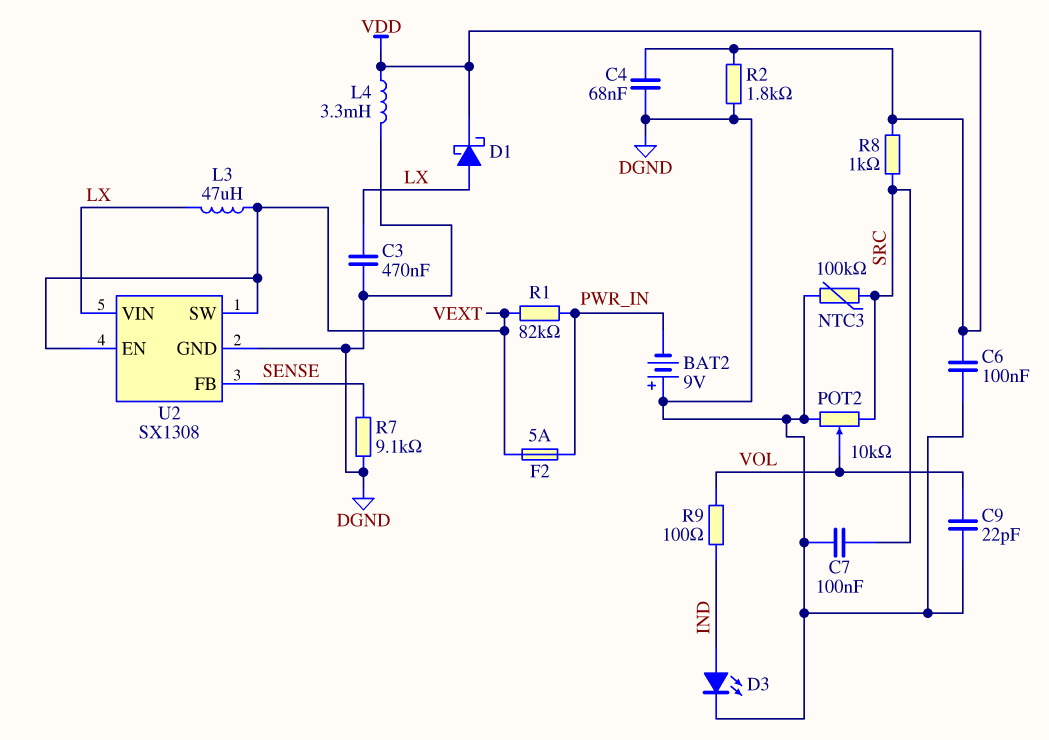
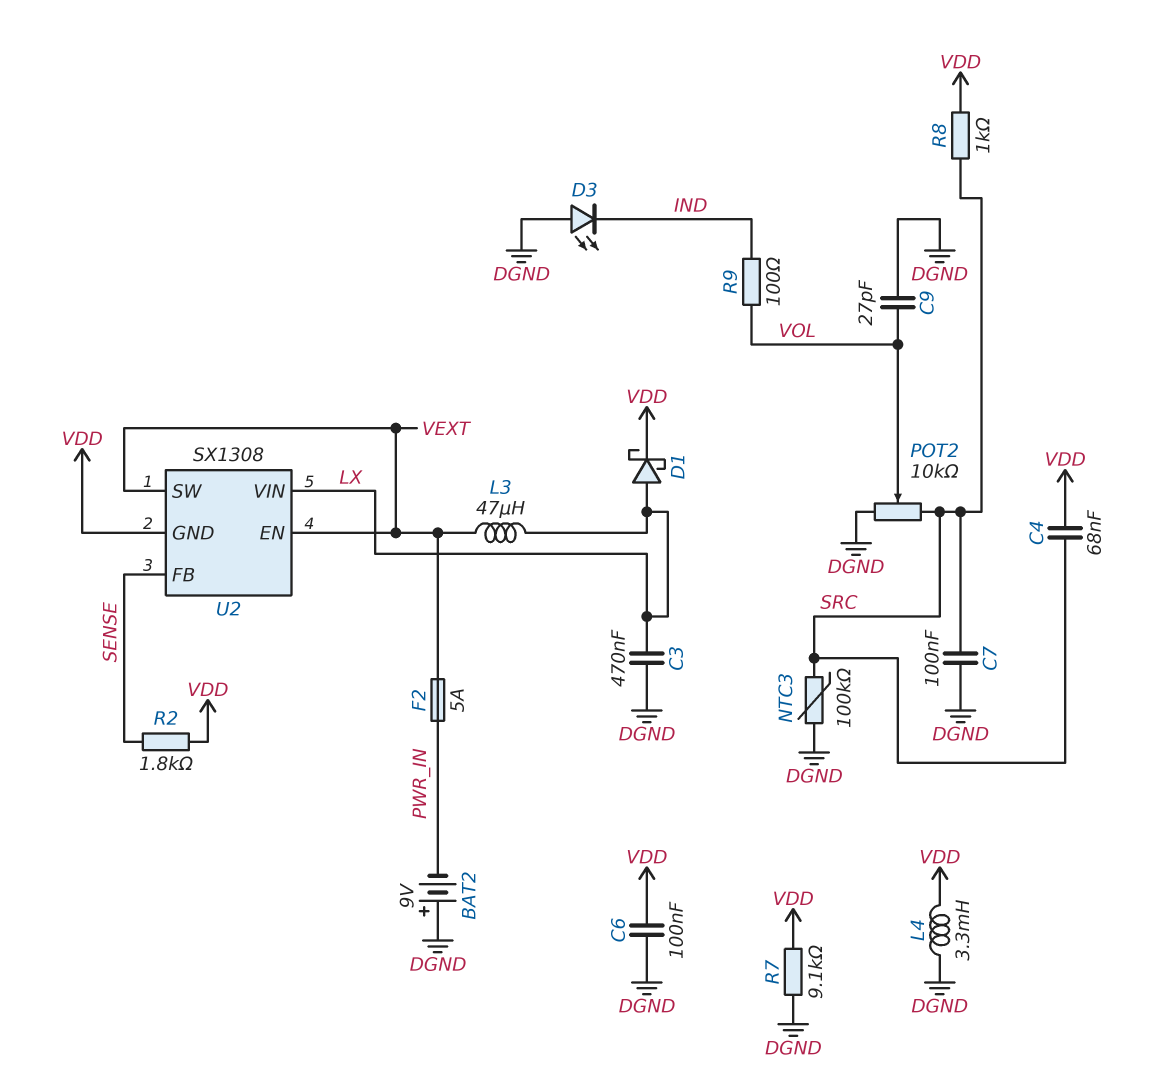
C4: 68nF (DGND, VDD) -> 68nF (SRC, VDD)
C9: 22pF (DGND, VOL) -> 27pF (DGND, VOL)
D3: LED (A IND, K DGND) -> LED (A DGND, K IND)
R1: 82k (PWR_IN, VEXT) -> none
R2: 1.8k (DGND, VDD) -> 1.8k (SENSE, VDD)
R7: 9.1k (DGND, SENSE) -> 9.1k (DGND, VDD)
U2 pin GND: DGND -> VDD

